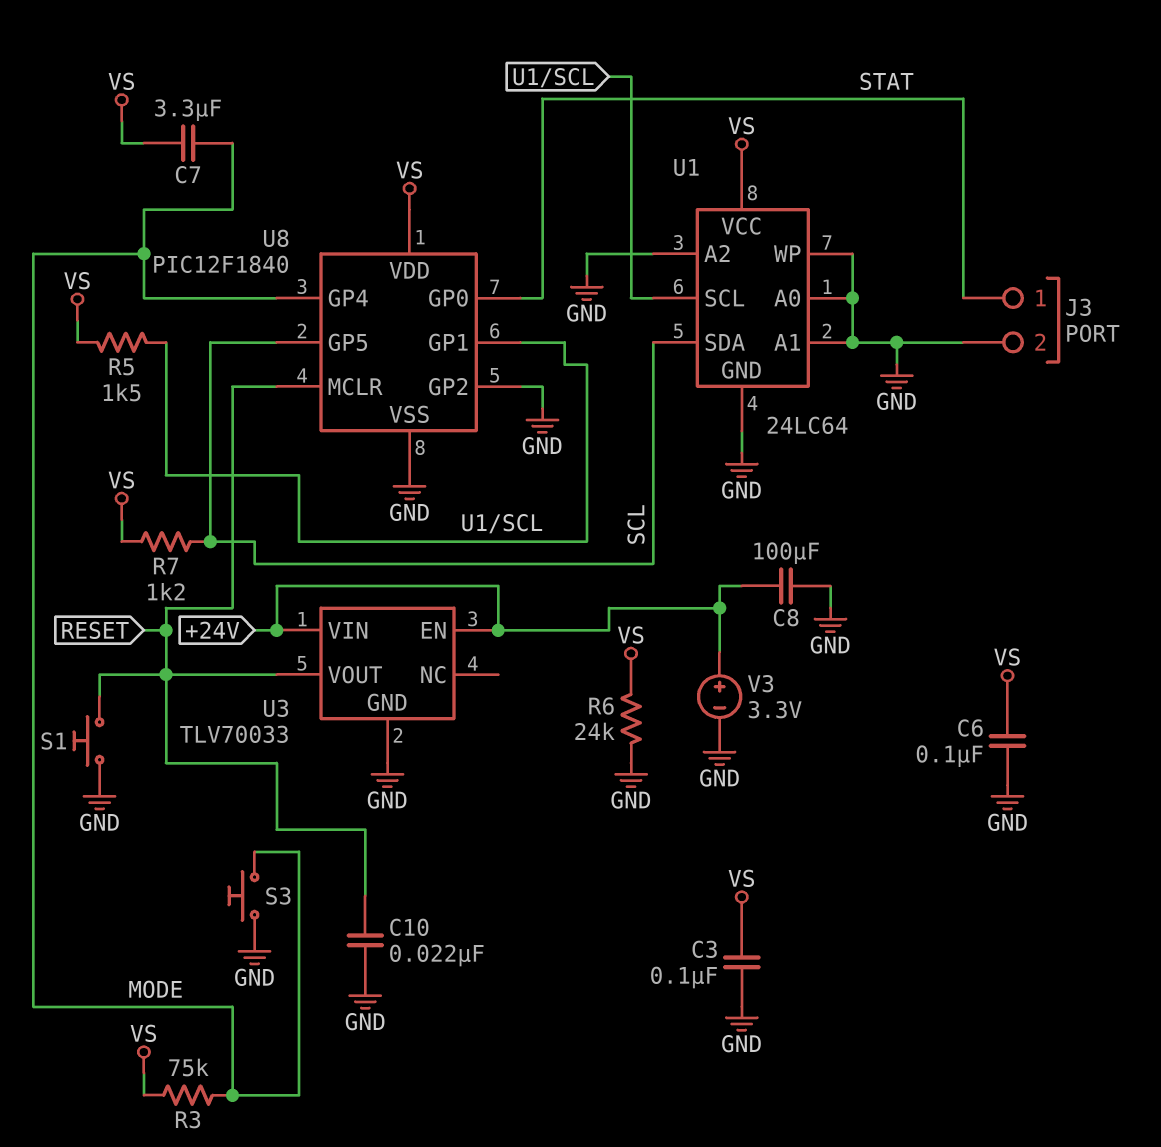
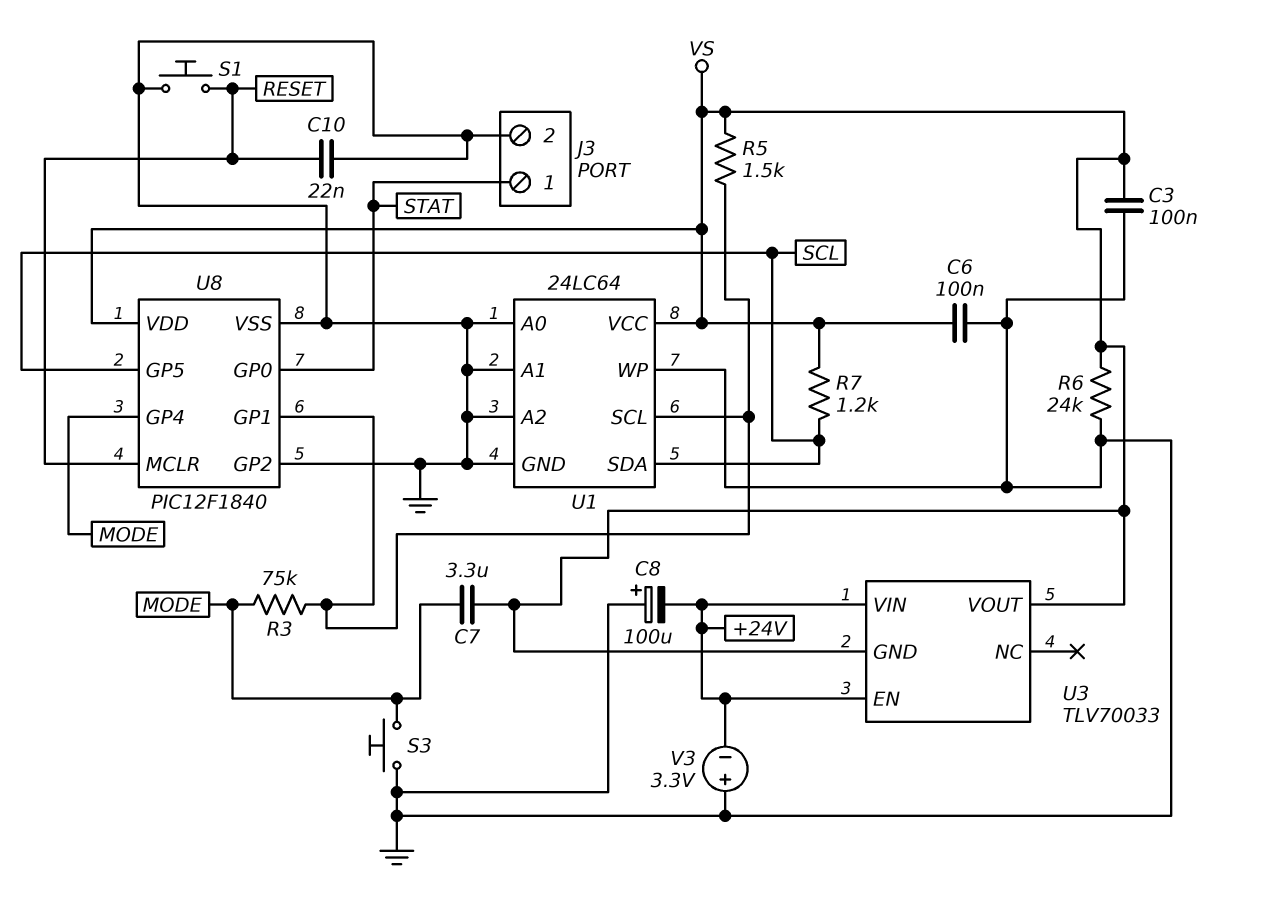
C8: 100uF (+24V, GND) -> 100uF (plus GND, minus +24V)
R3: 75k (MODE, VS) -> 75k (MODE, U1/SCL)
U3 pin GND: GND -> VS
U3 pin VOUT: RESET -> VS
V3: 3.3V (plus +24V, minus GND) -> 3.3V (plus GND, minus +24V)

